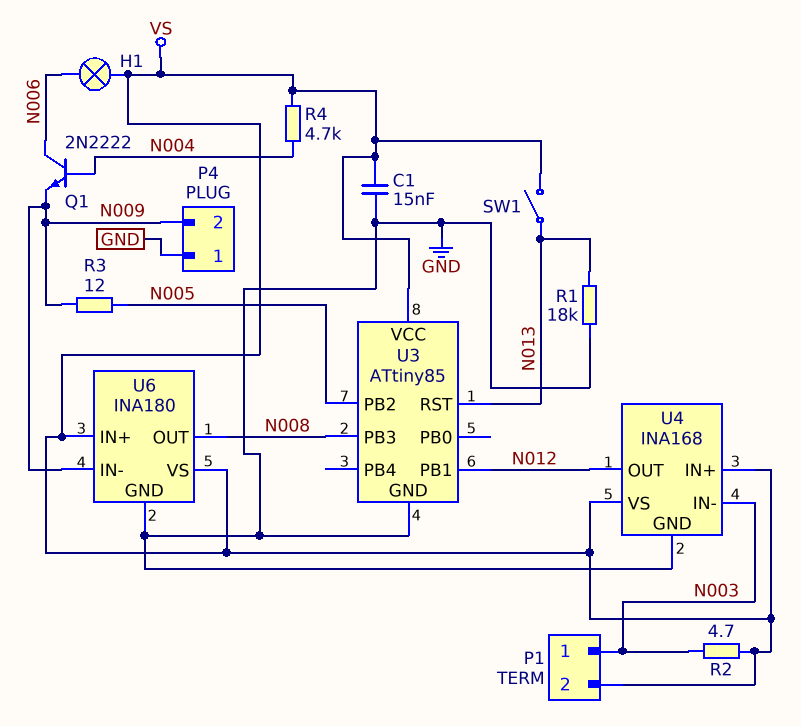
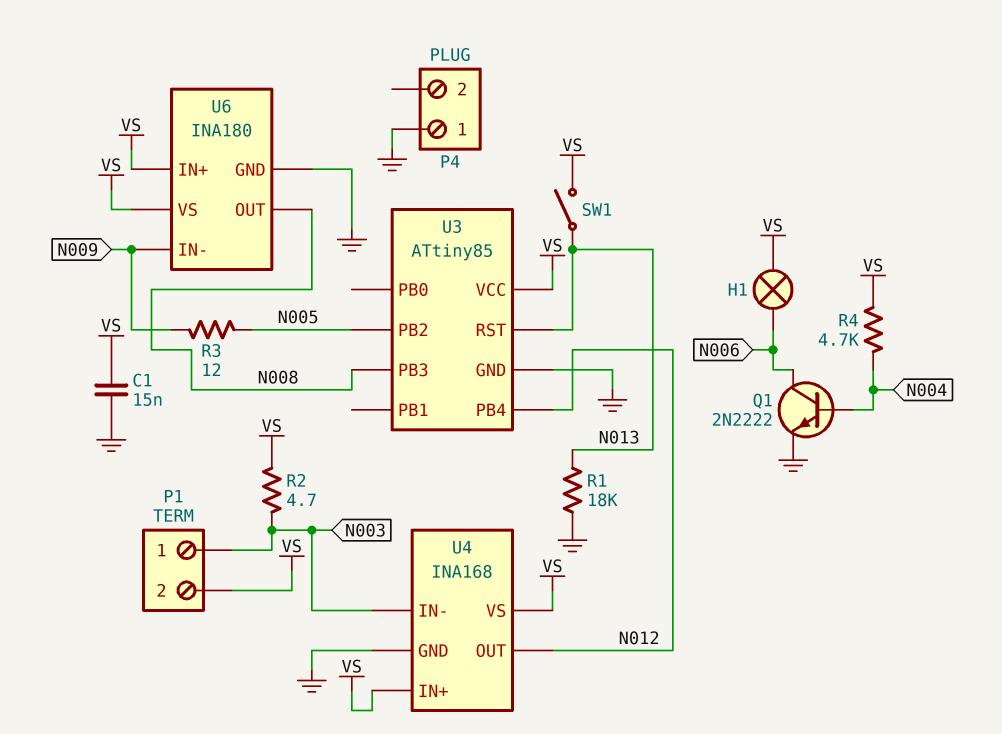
P4 pin 2: N009 -> none
Q1: NPN 2N2222 (B N004, C N006, E N009) -> NPN 2N2222 (B N004, C N006, E GND)
U3 pin PB1: N012 -> none
U3 pin PB4: none -> N012

